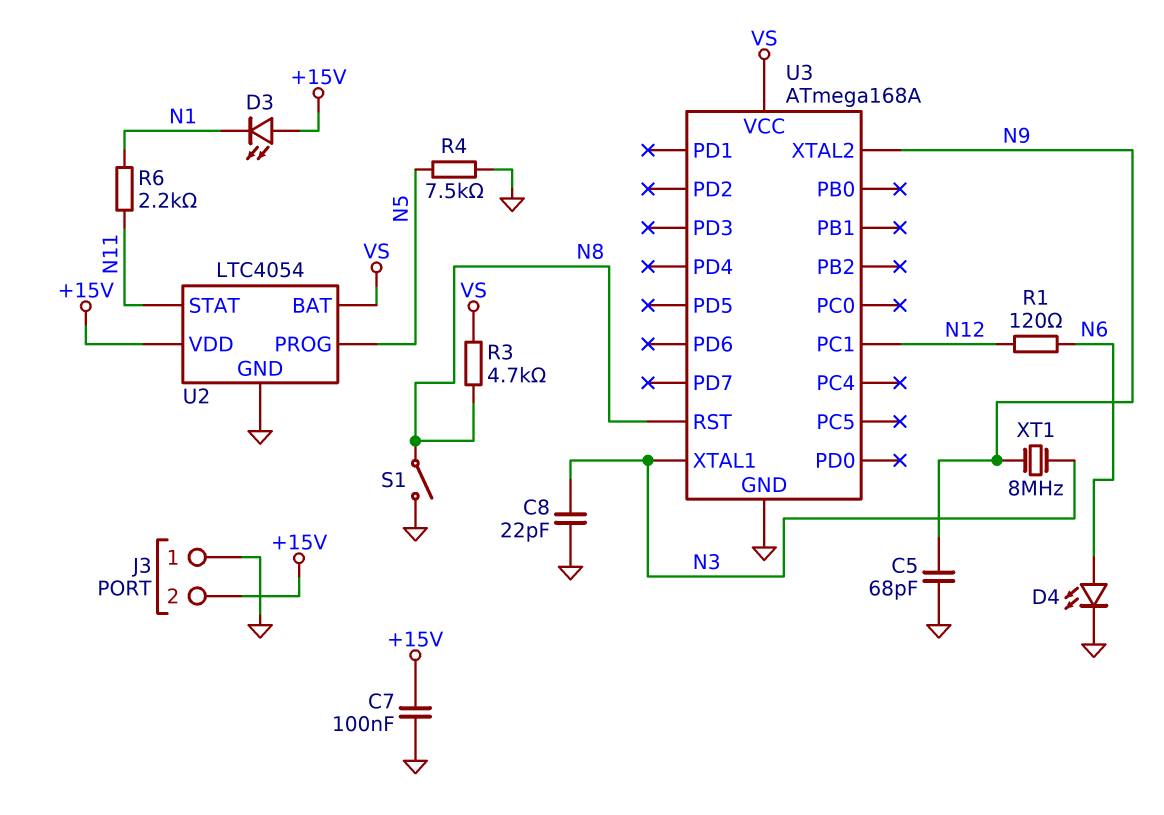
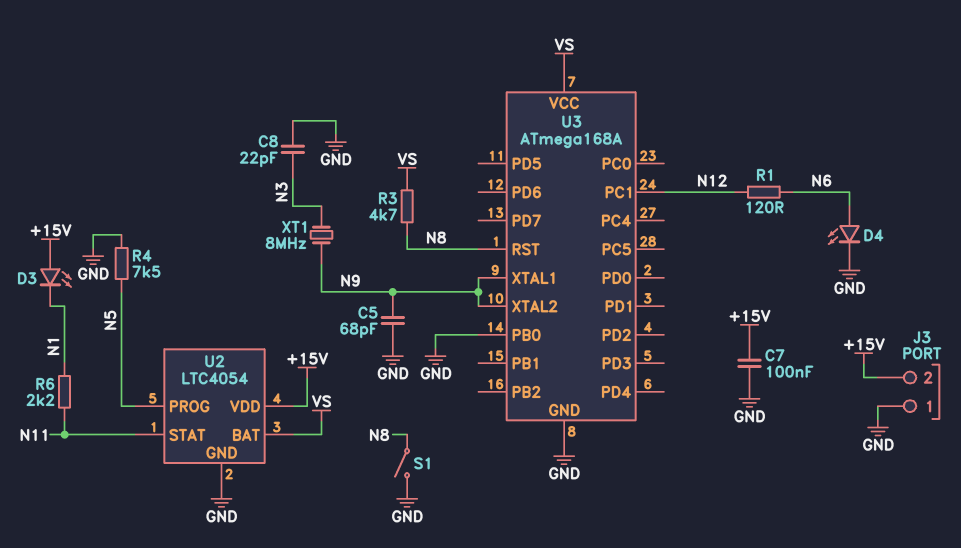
U3 pin PB0: none -> GND
U3 pin XTAL1: N3 -> N9

